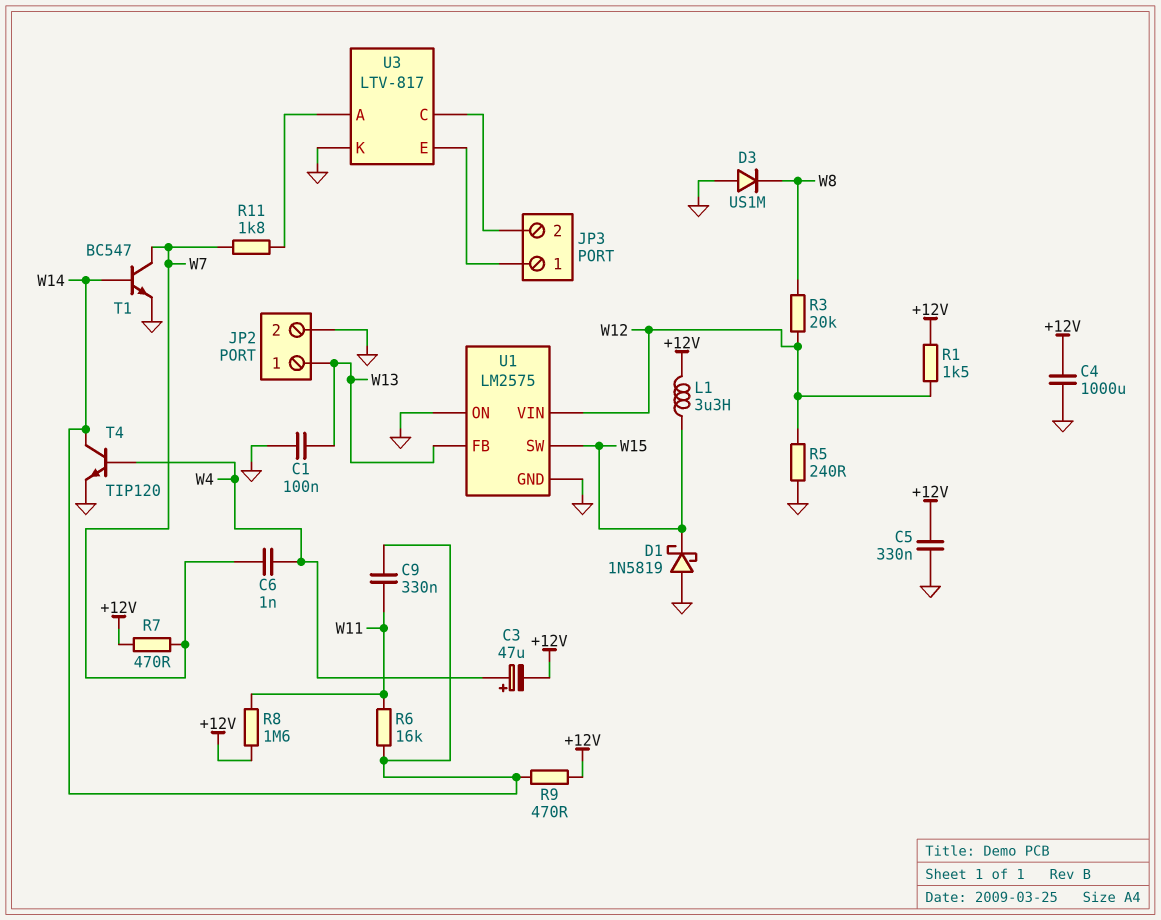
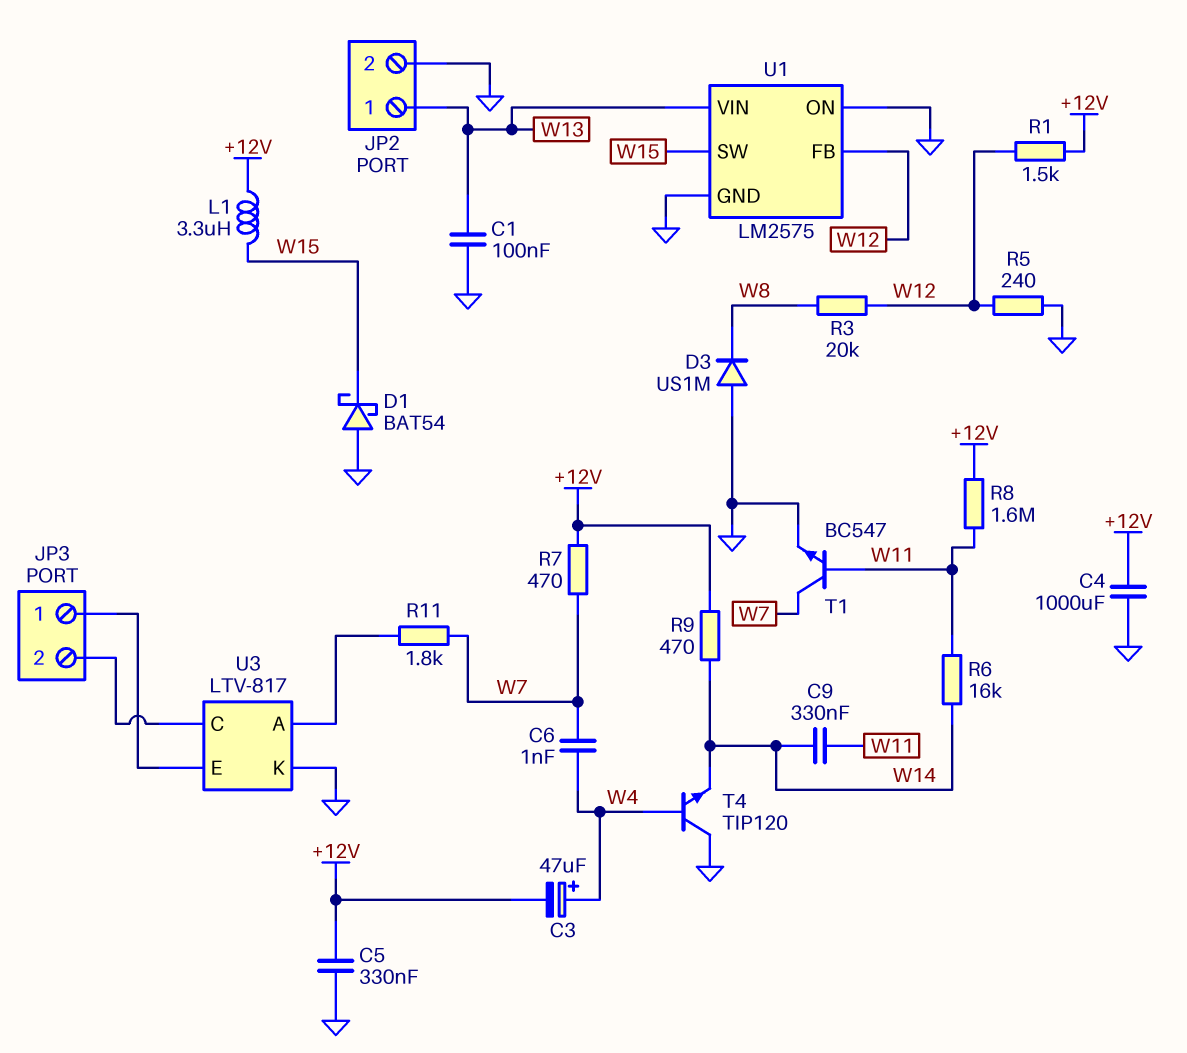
D1: schottky 1N5819 (A GND, K W15) -> schottky BAT54 (A GND, K W15)
T1: NPN BC547 (B W14, C W7, E GND) -> NPN BC547 (B W11, C W7, E GND)
T4: NPN TIP120 (B W4, C W14, E GND) -> NPN TIP120 (B W4, C GND, E W14)
U1 pin FB: W13 -> W12
U1 pin VIN: W12 -> W13

